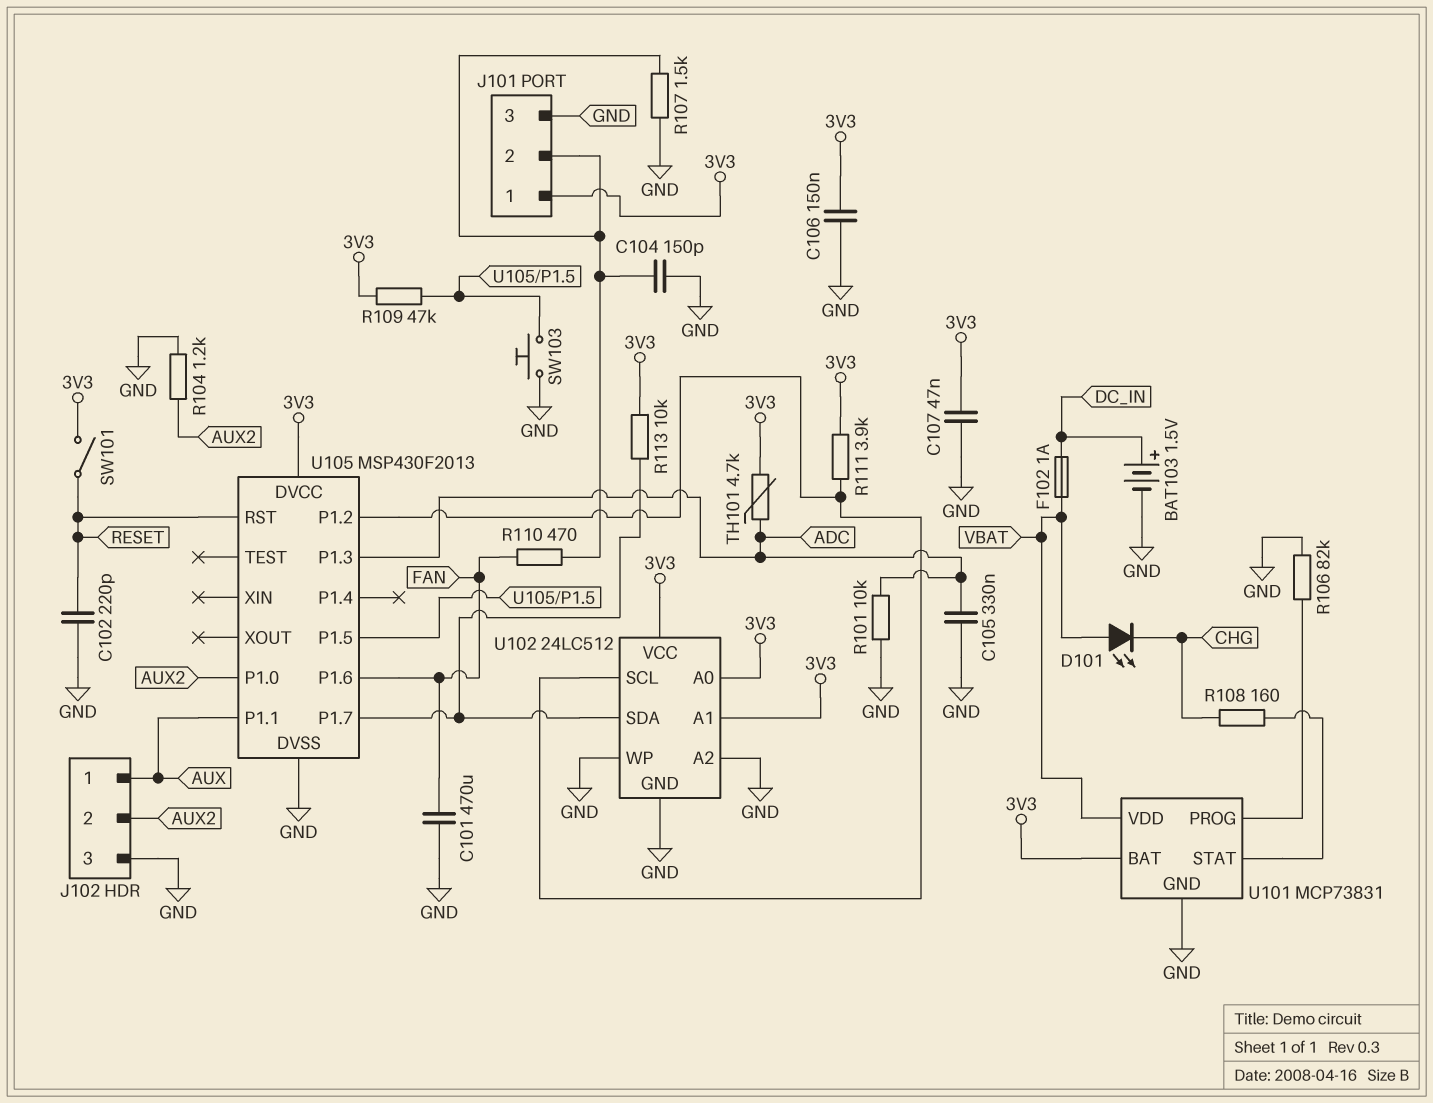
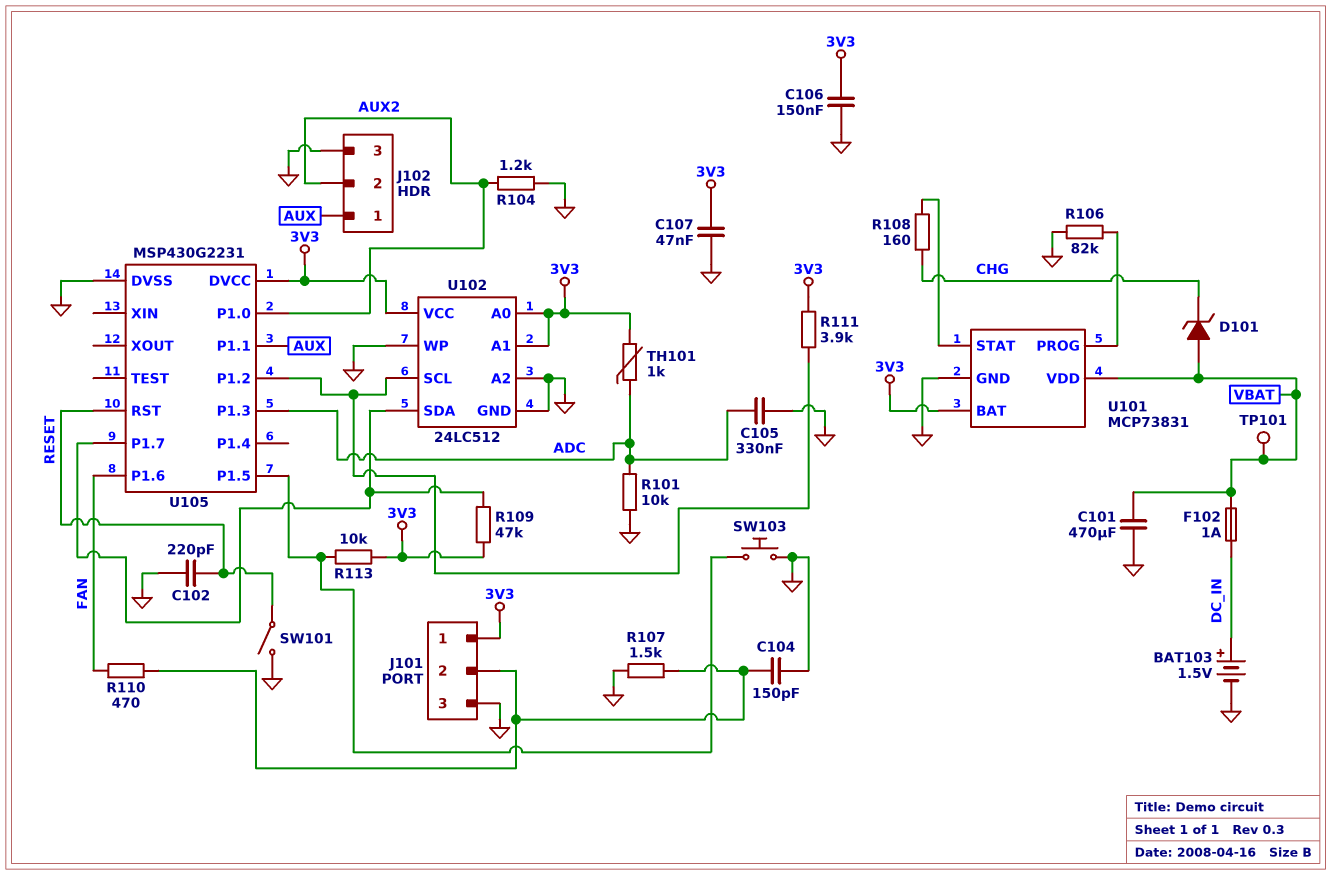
C101: 470uF (FAN, GND) -> 470uF (GND, VBAT)
D101: LED (A VBAT, K CHG) -> zener (A VBAT, K CHG)
R109: 47k (3V3, U105/P1.5) -> 47k (3V3, U102/SDA)
R113: 10k (3V3, U102/SDA) -> 10k (3V3, U105/P1.5)
SW101: switch (3V3, RESET) -> switch (GND, RESET)
TH101: 4.7k (3V3, ADC) -> 1k (3V3, ADC)
TP101: none -> test point (VBAT)
U105: MSP430F2013 -> MSP430G2231

